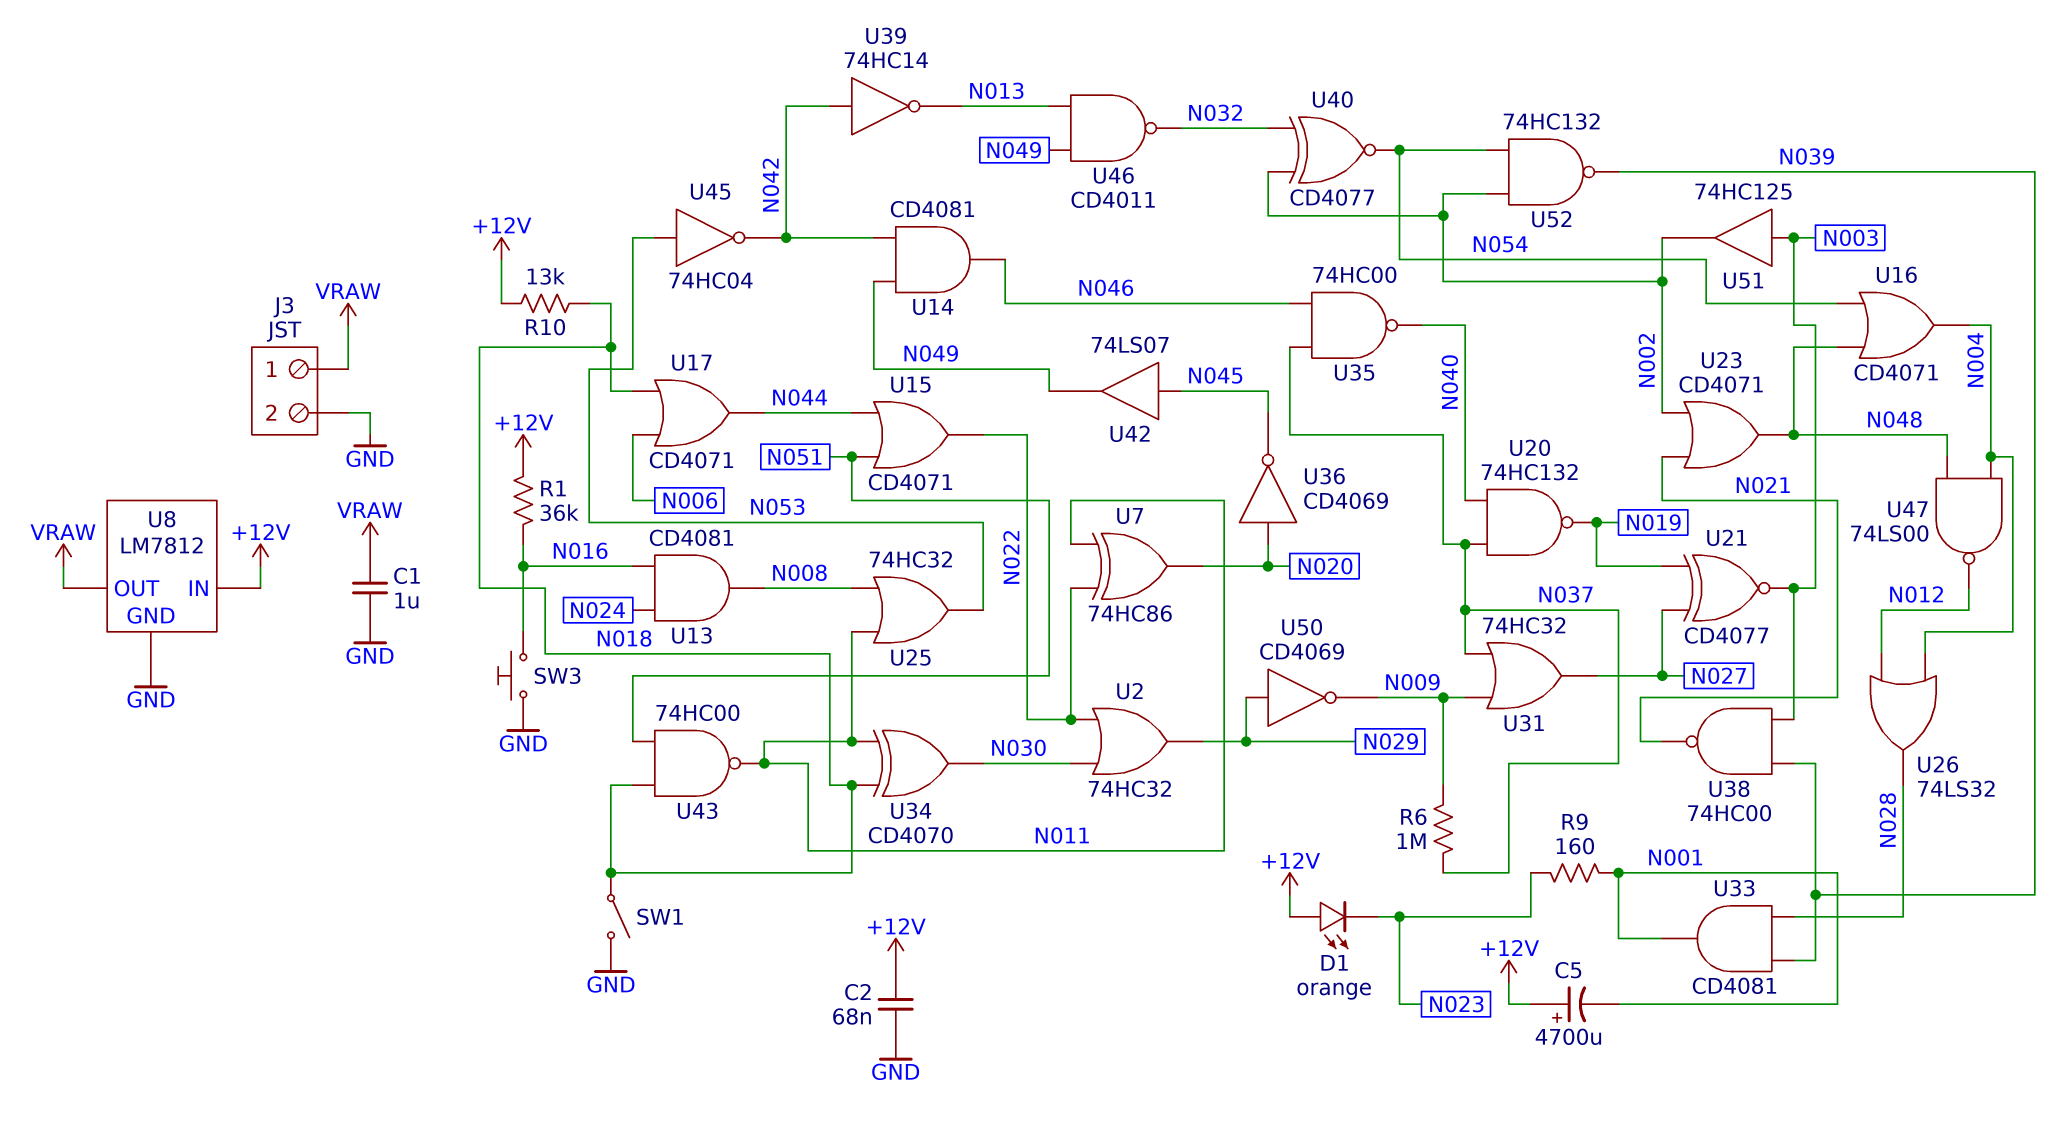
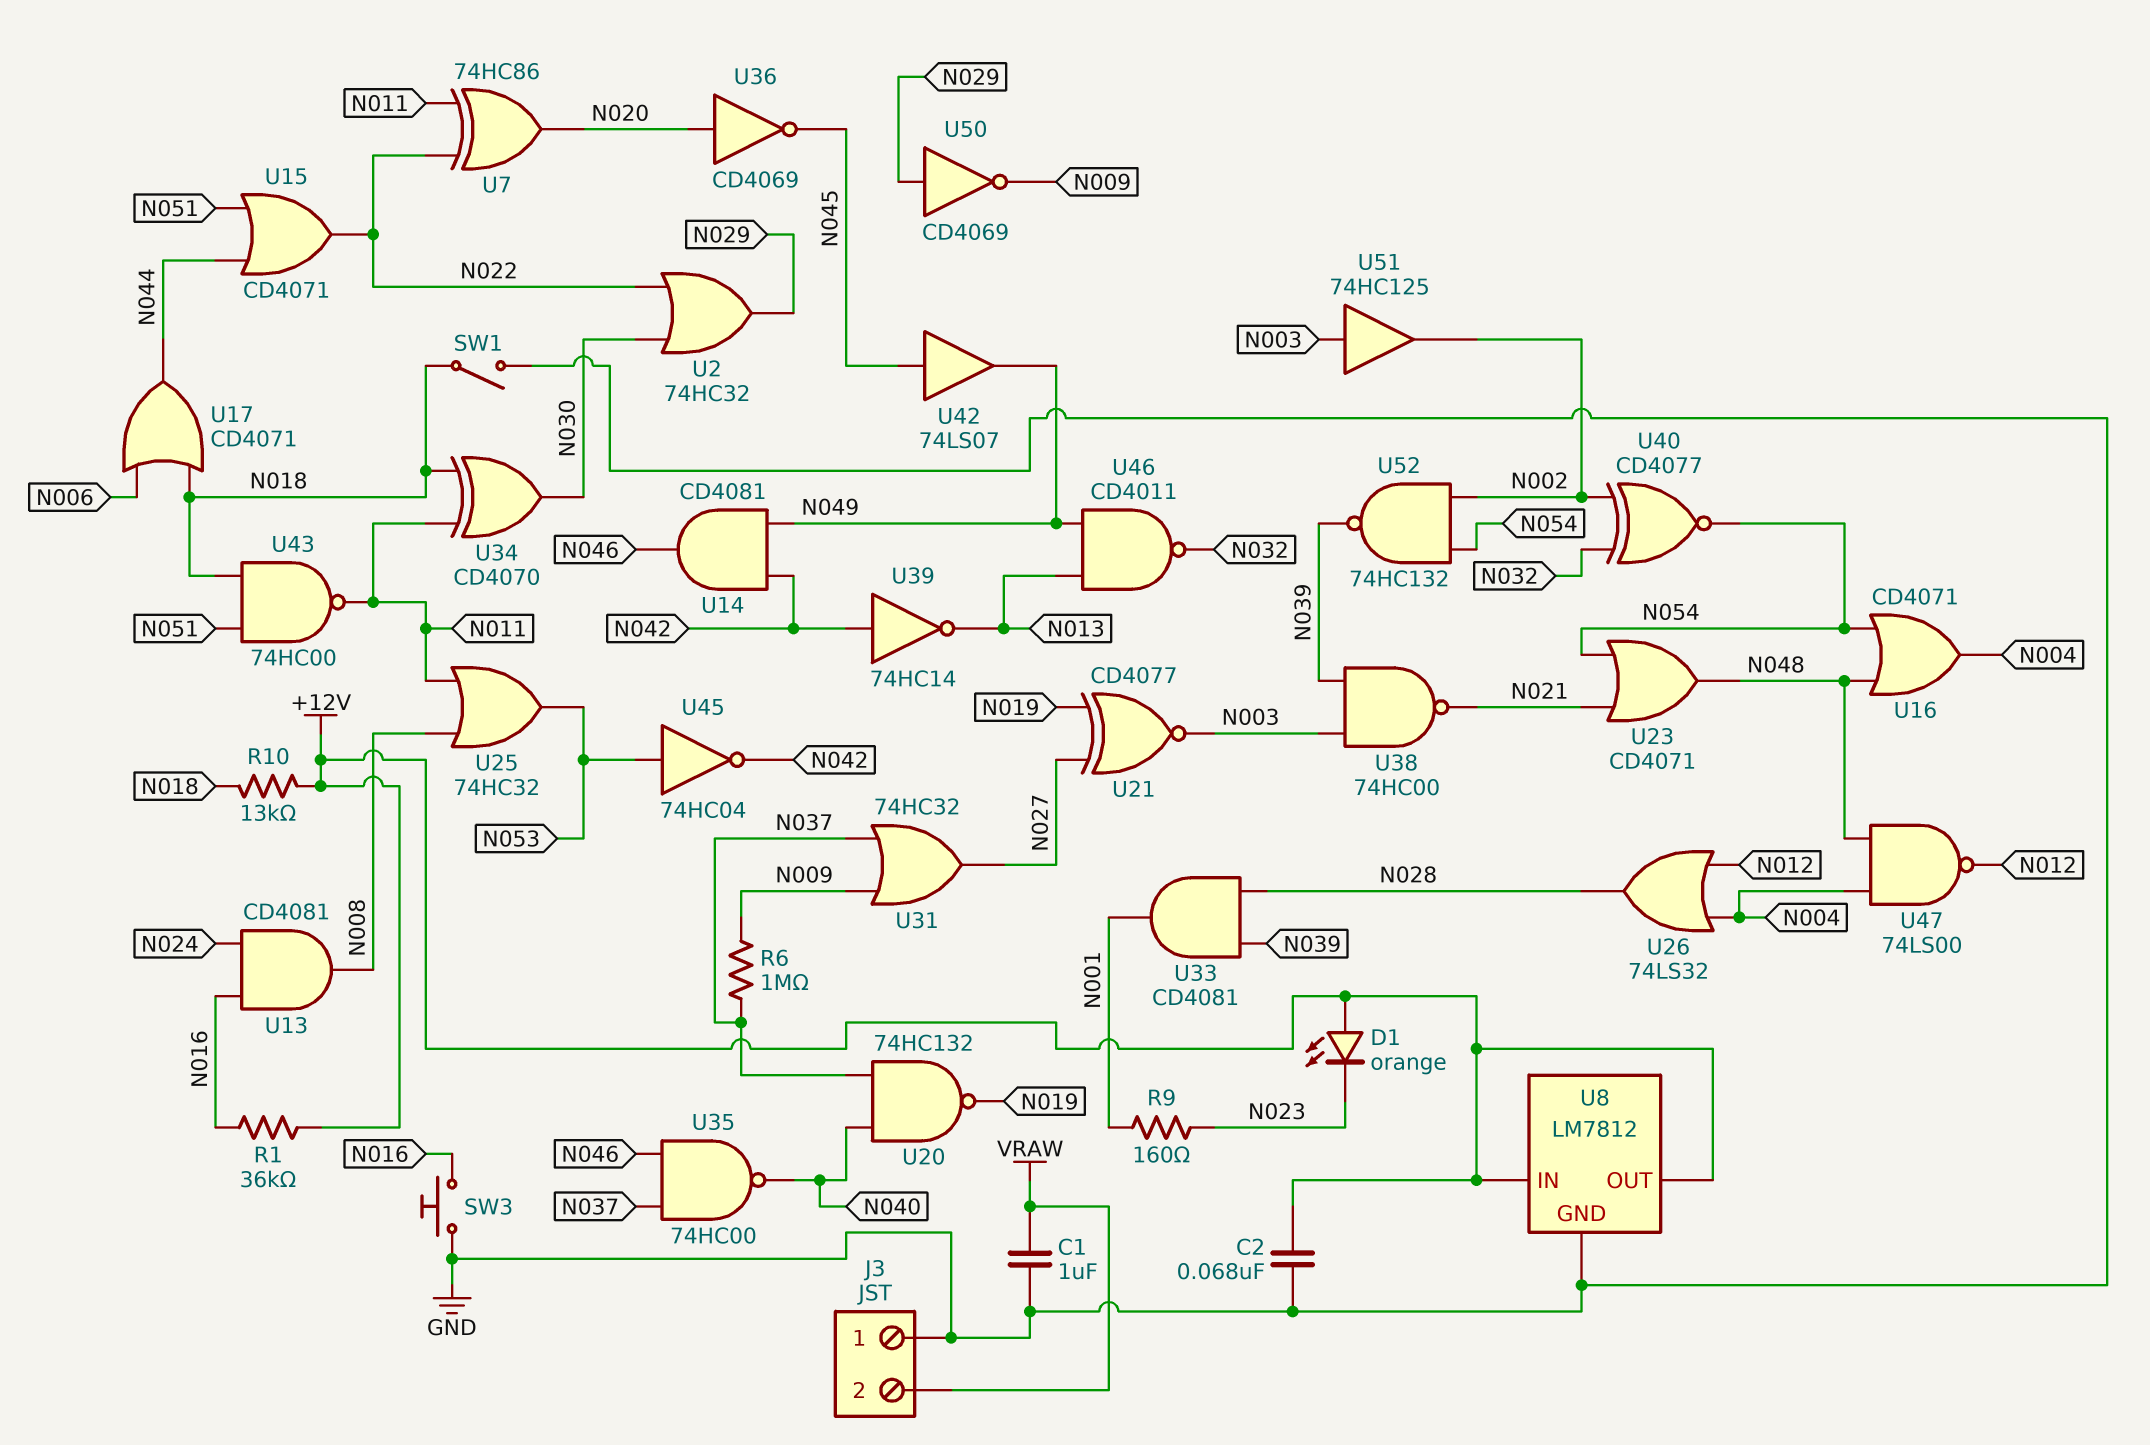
C5: 4700uF (plus +12V, minus N001) -> none
J3 pin 1: VRAW -> GND
J3 pin 2: GND -> VRAW
U8 pin OUT: VRAW -> +12V
U23: OR CD4071 (in N002, in N021, out N048) -> OR CD4071 (in N021, in N054, out N048)

